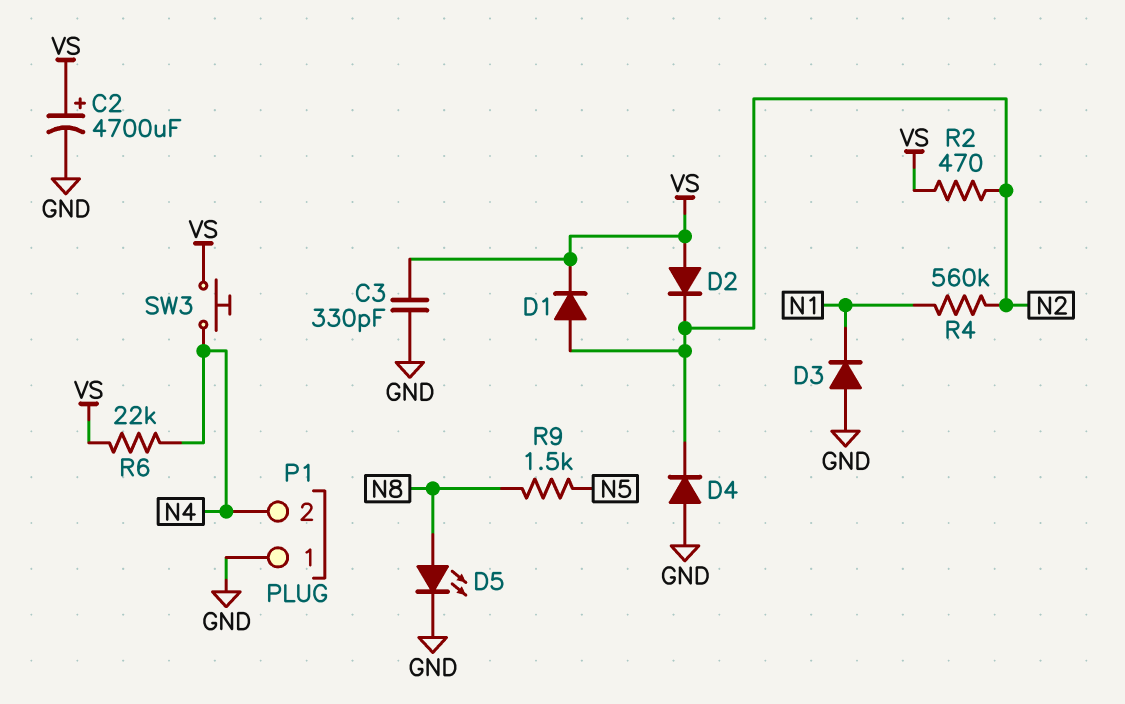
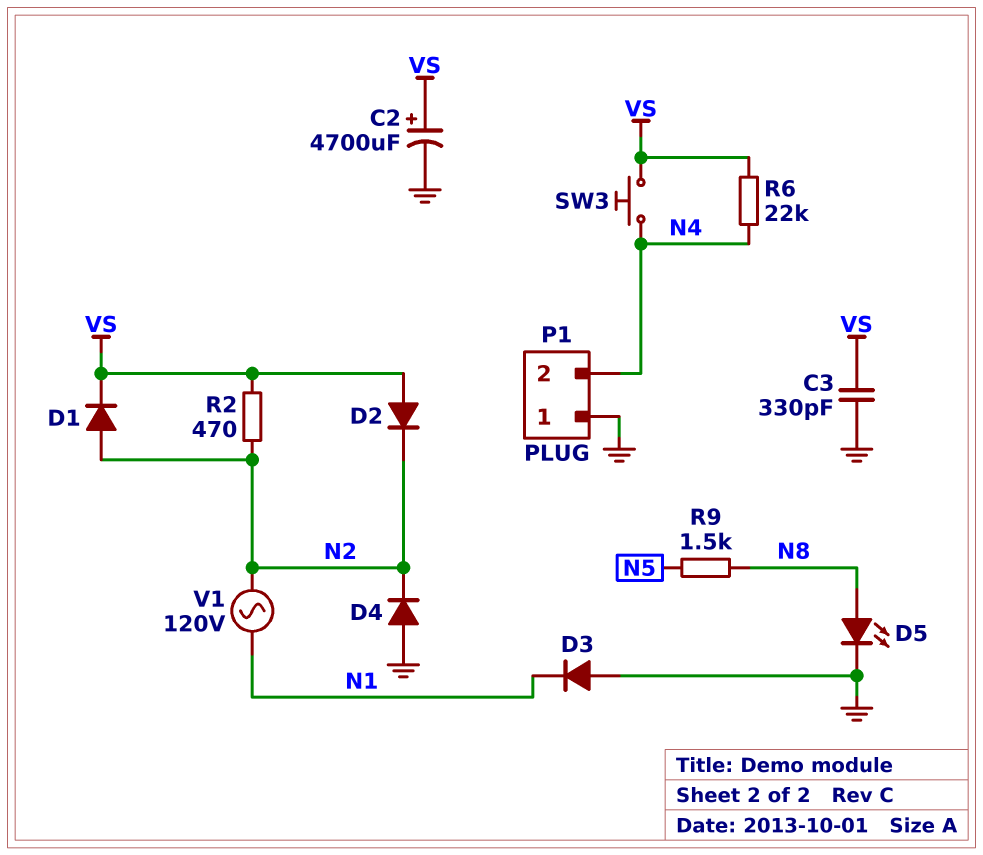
R4: 560k (N1, N2) -> none
V1: none -> AC 120V (N1, N2)

